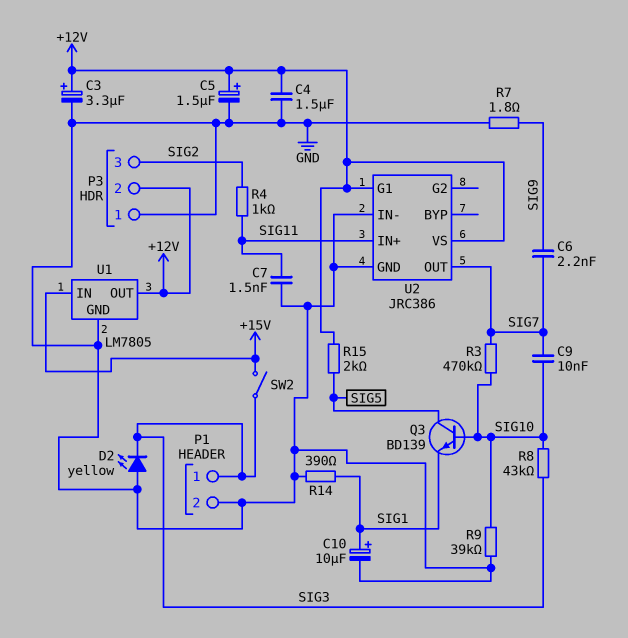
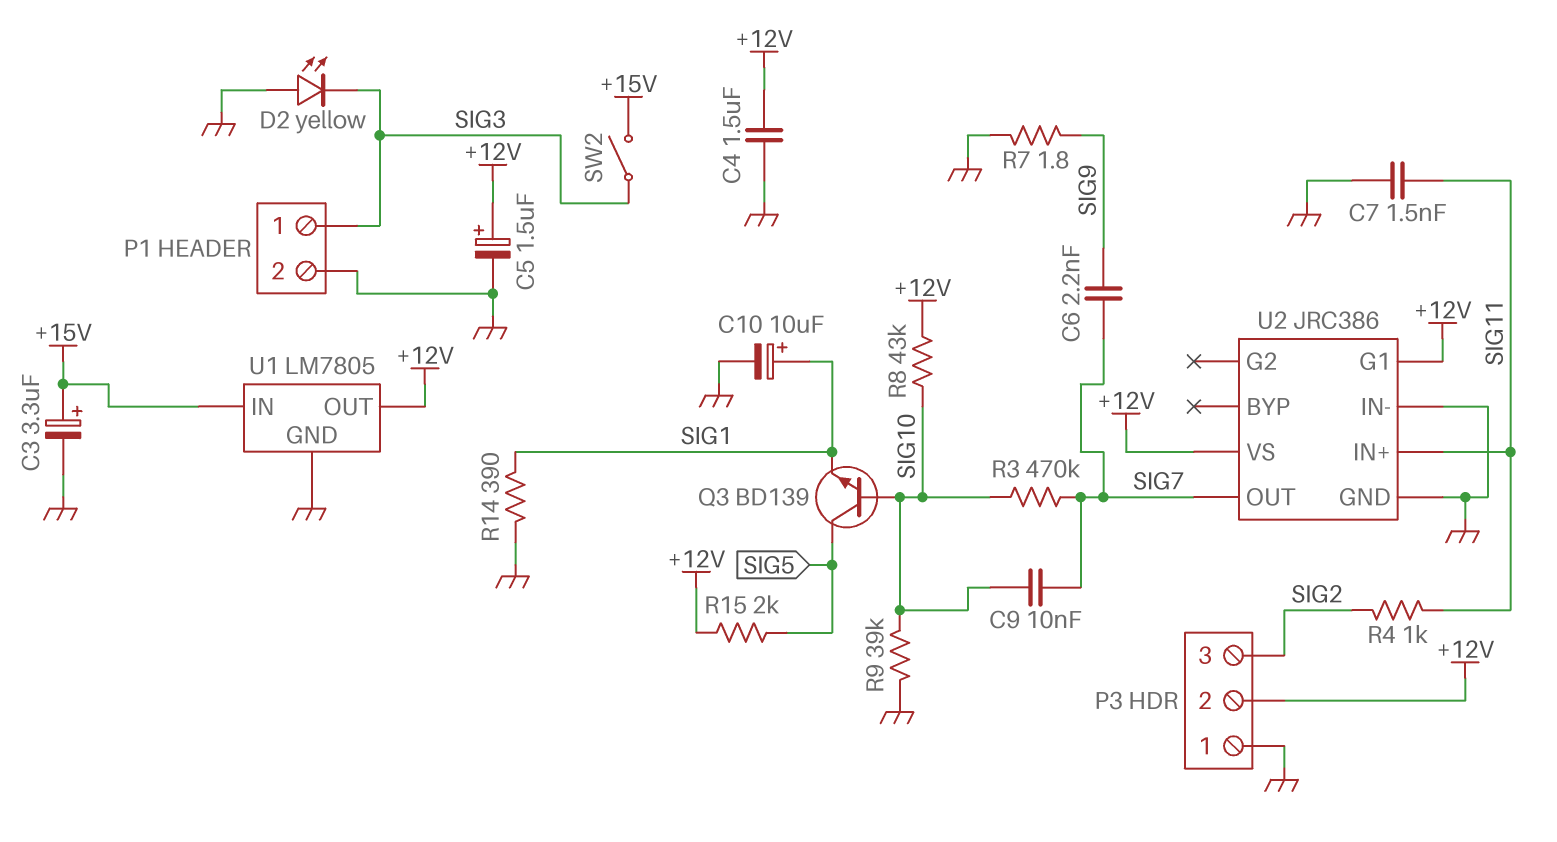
C3: 3.3uF (plus +12V, minus GND) -> 3.3uF (plus +15V, minus GND)
R8: 43k (SIG3, SIG10) -> 43k (+12V, SIG10)

